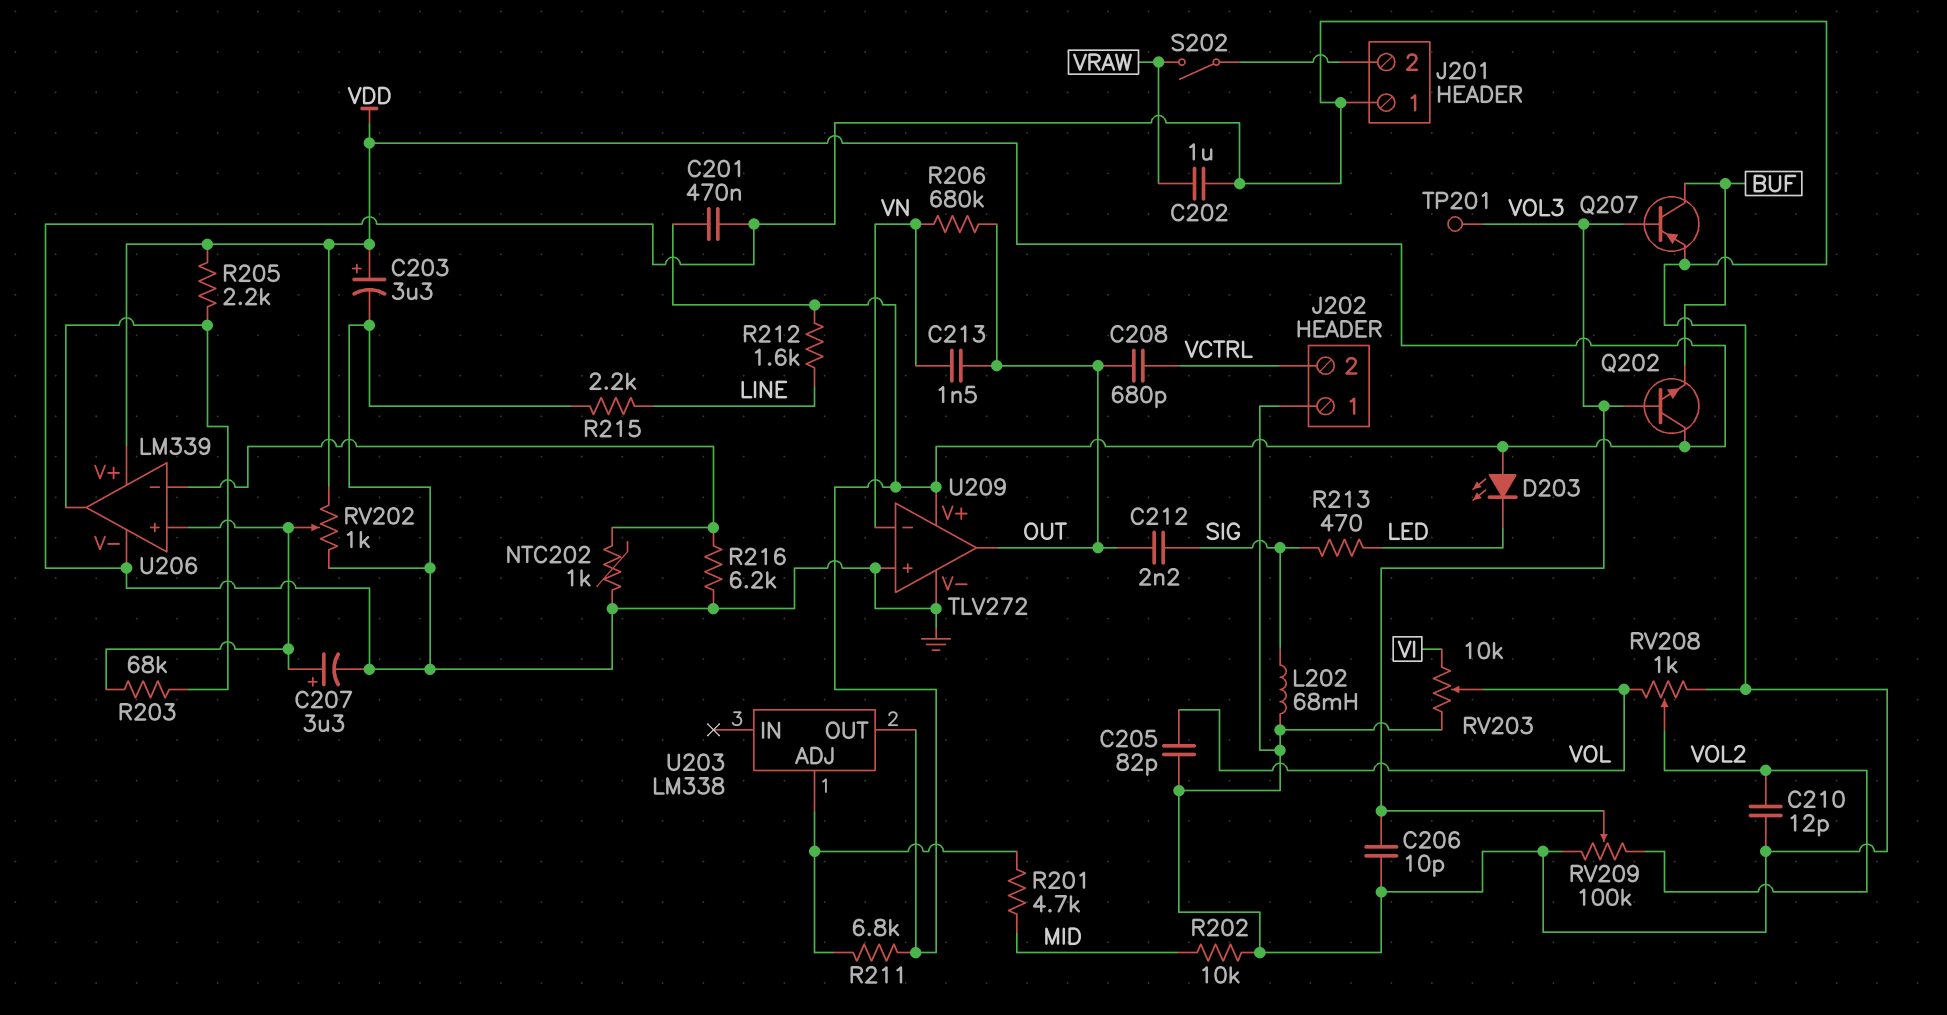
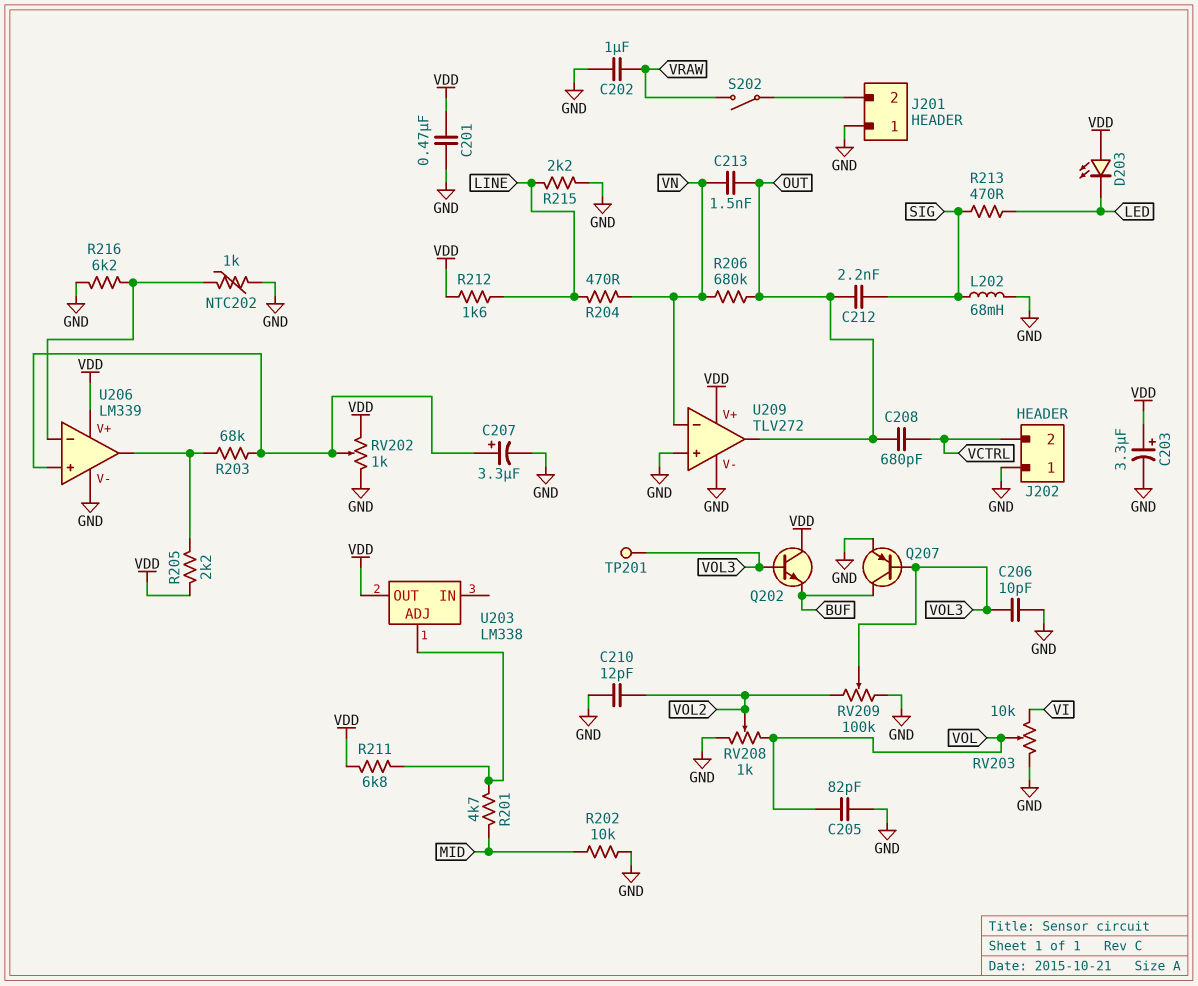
R204: none -> 470 (LINE, VN)

